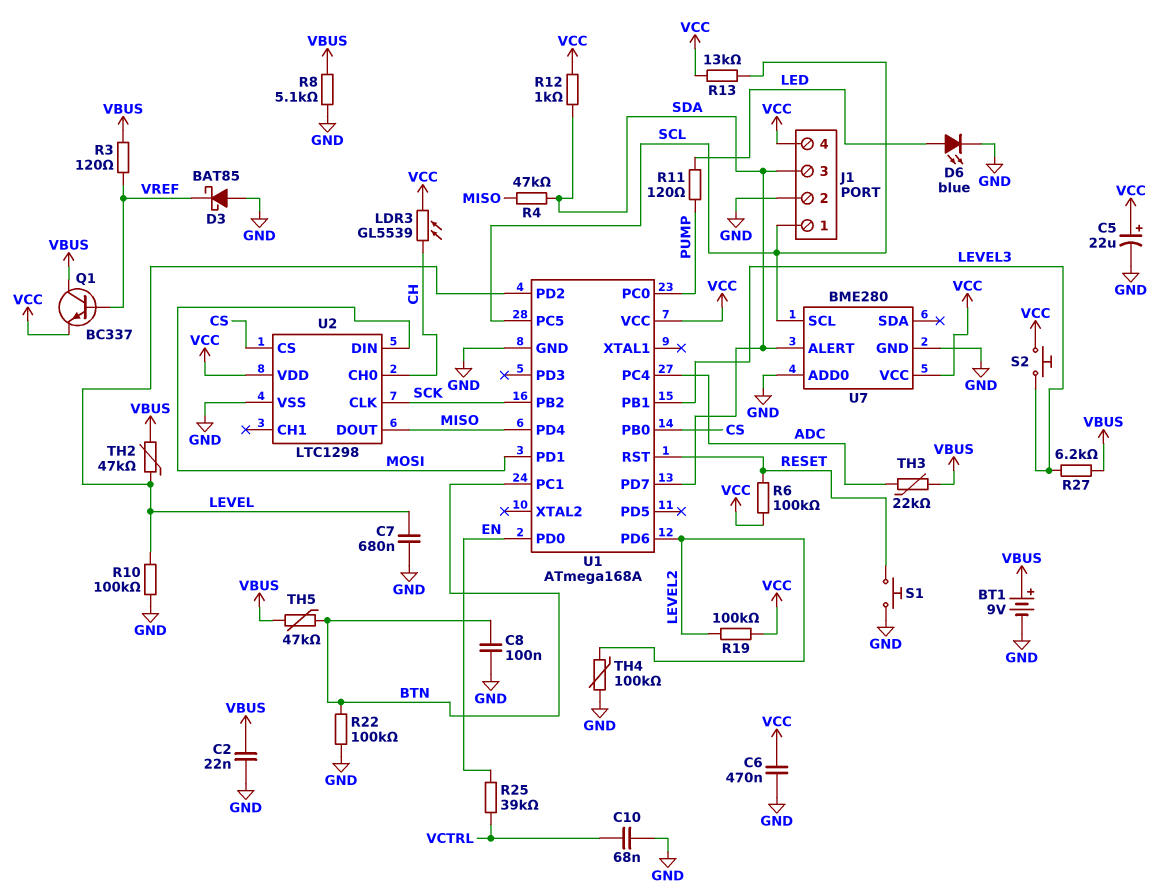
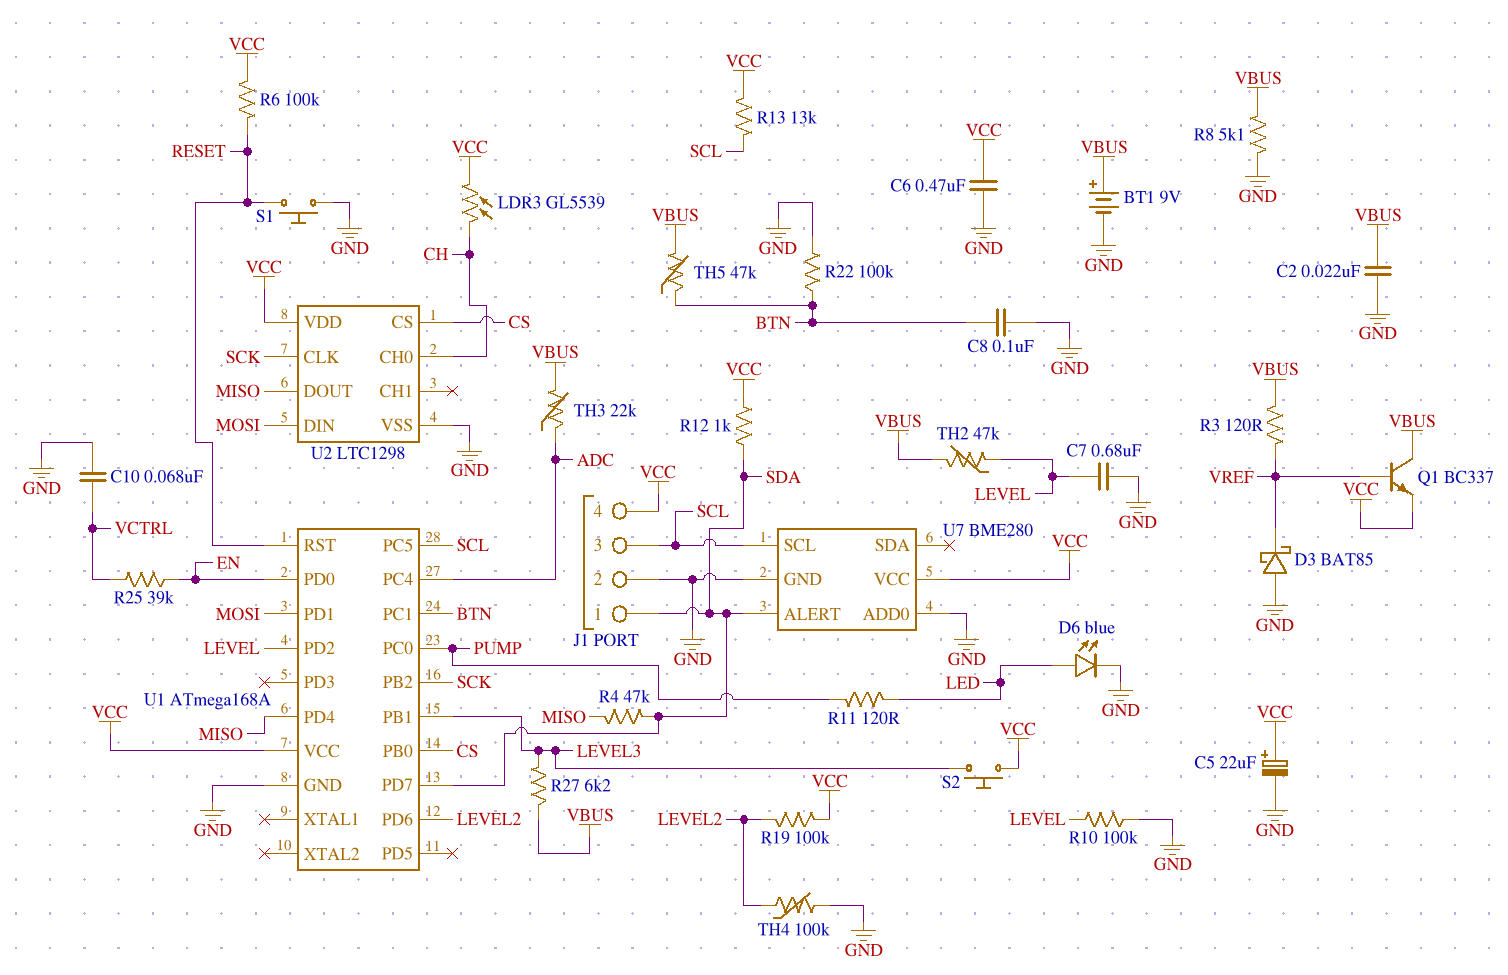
J1 pin 1: SCL -> SDA
J1 pin 3: SDA -> SCL

